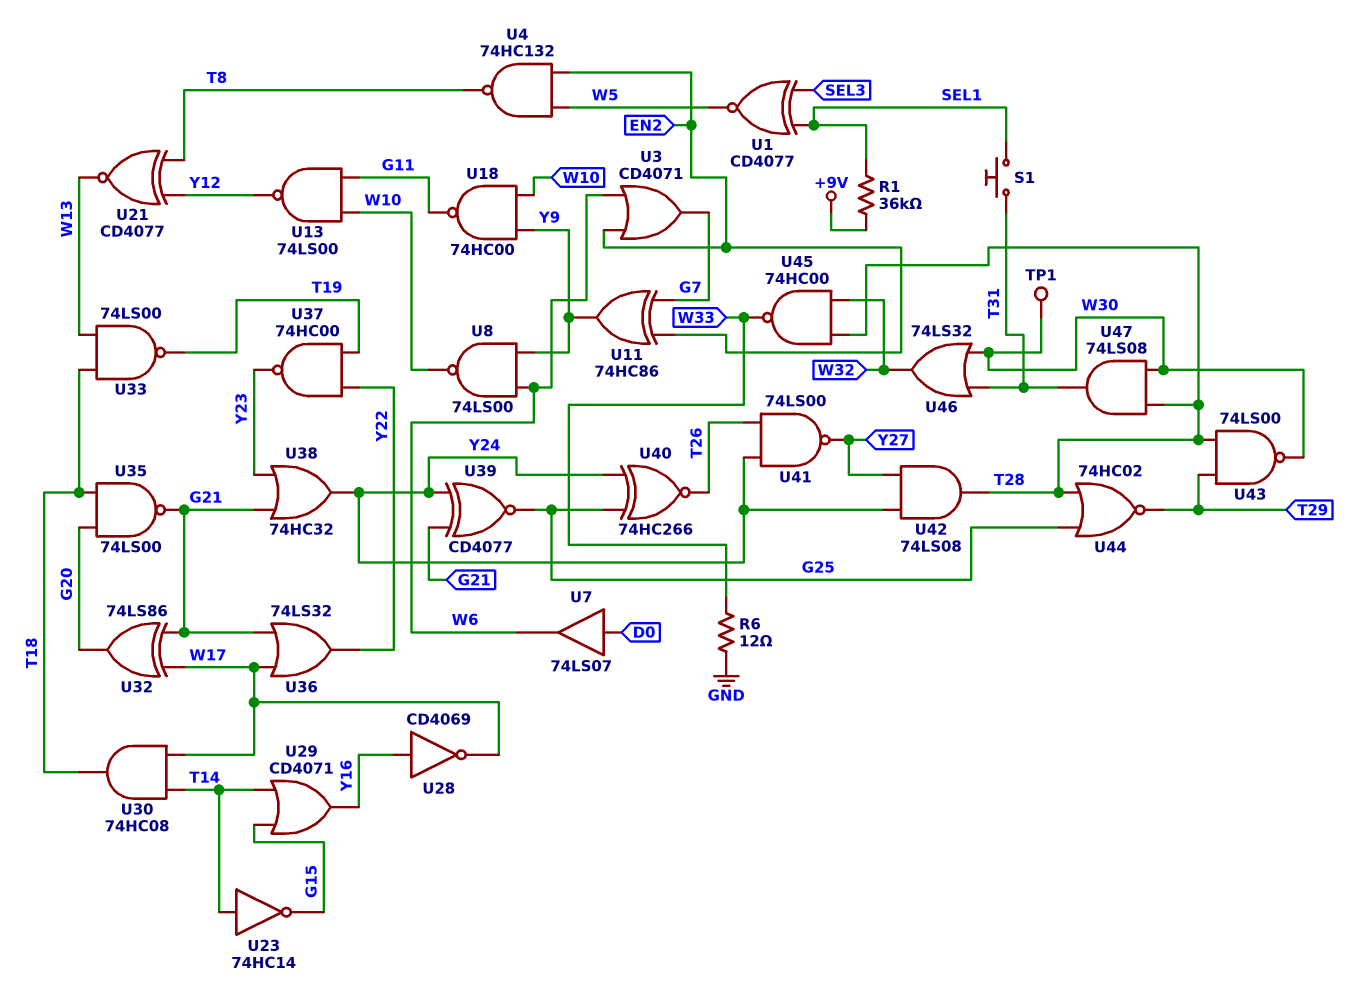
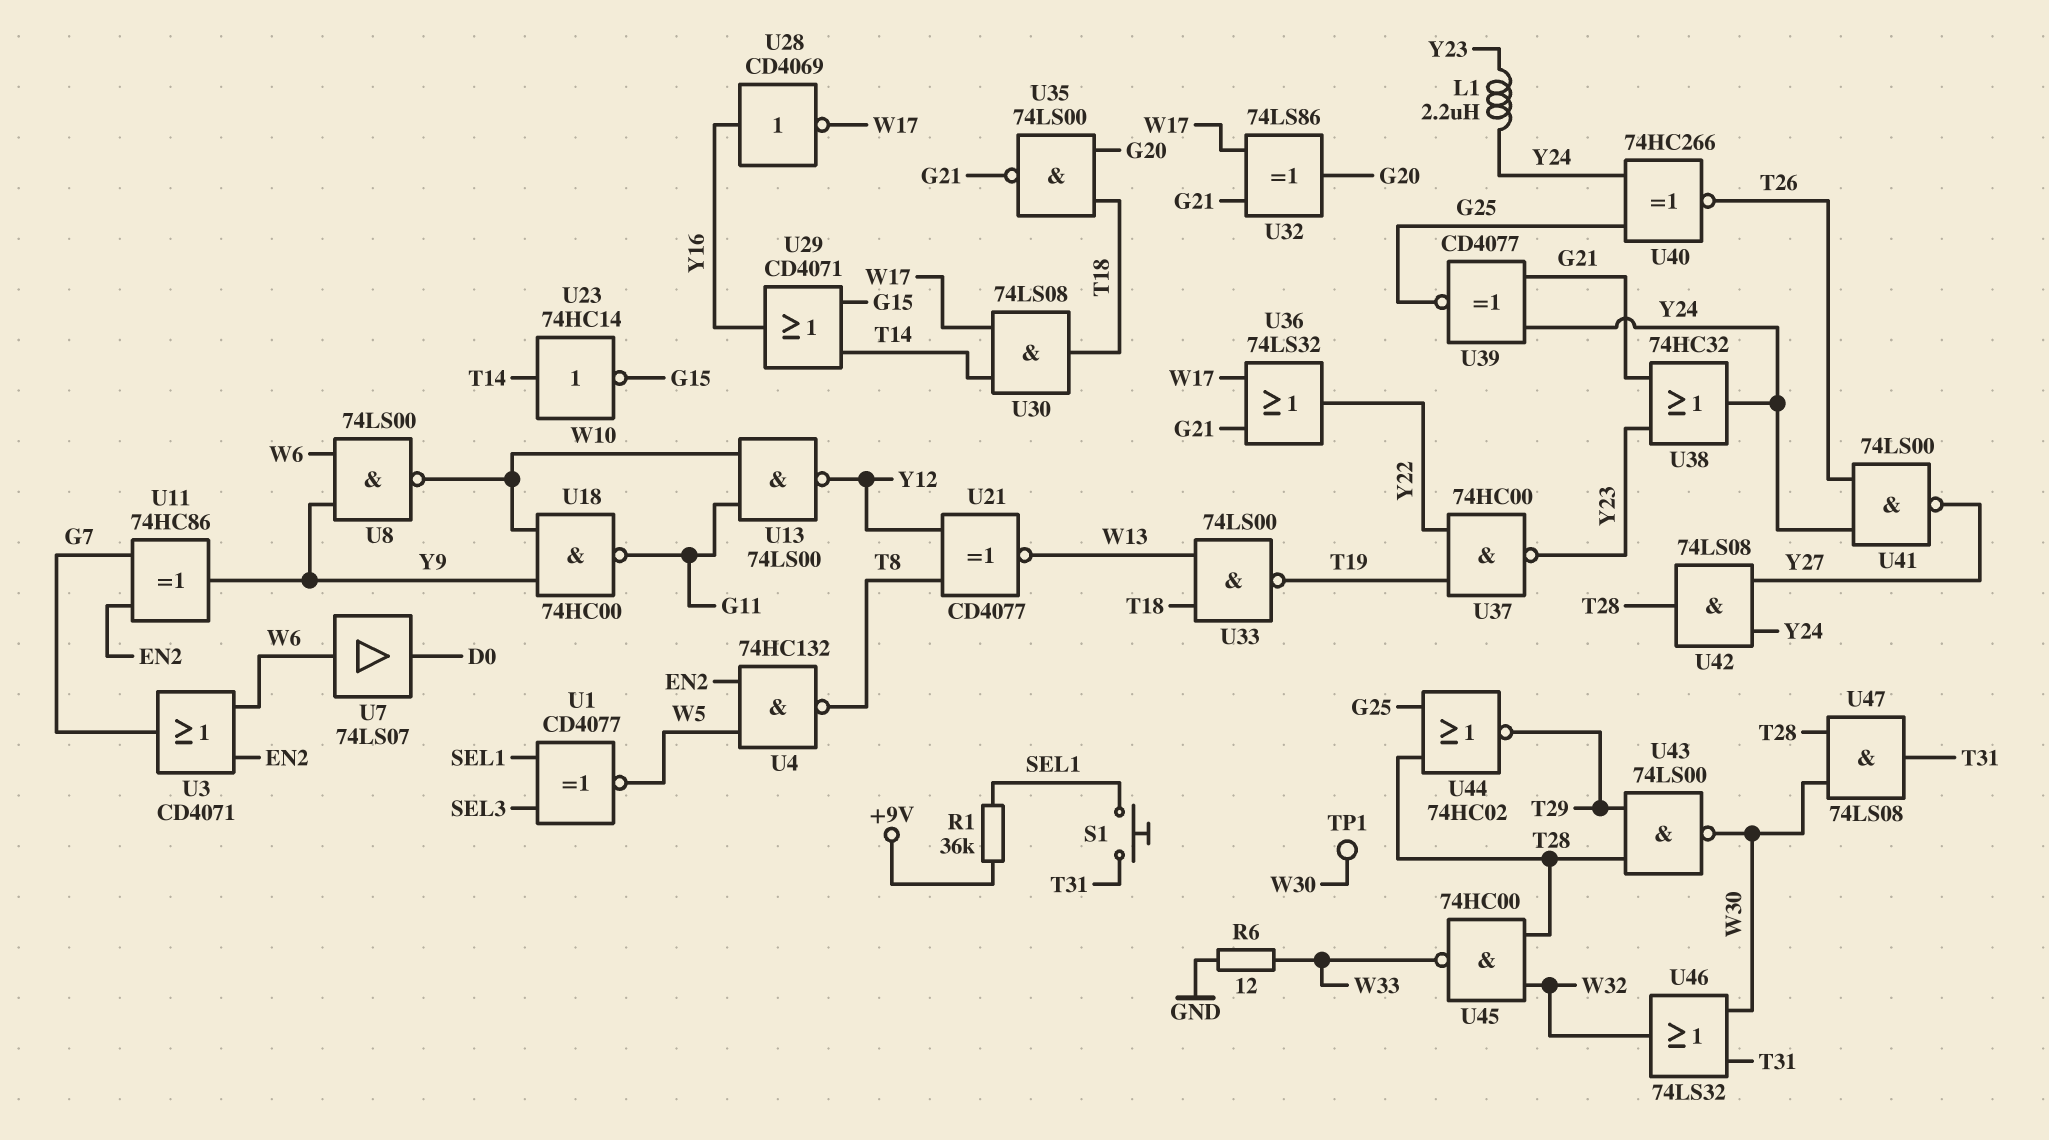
L1: none -> 2.2uH (Y23, Y24)
U7: buffer 74LS07 (in D0, out W6) -> buffer 74LS07 (in W6, out D0)
U30: AND 74HC08 (in T14, in W17, out T18) -> AND 74LS08 (in T14, in W17, out T18)

